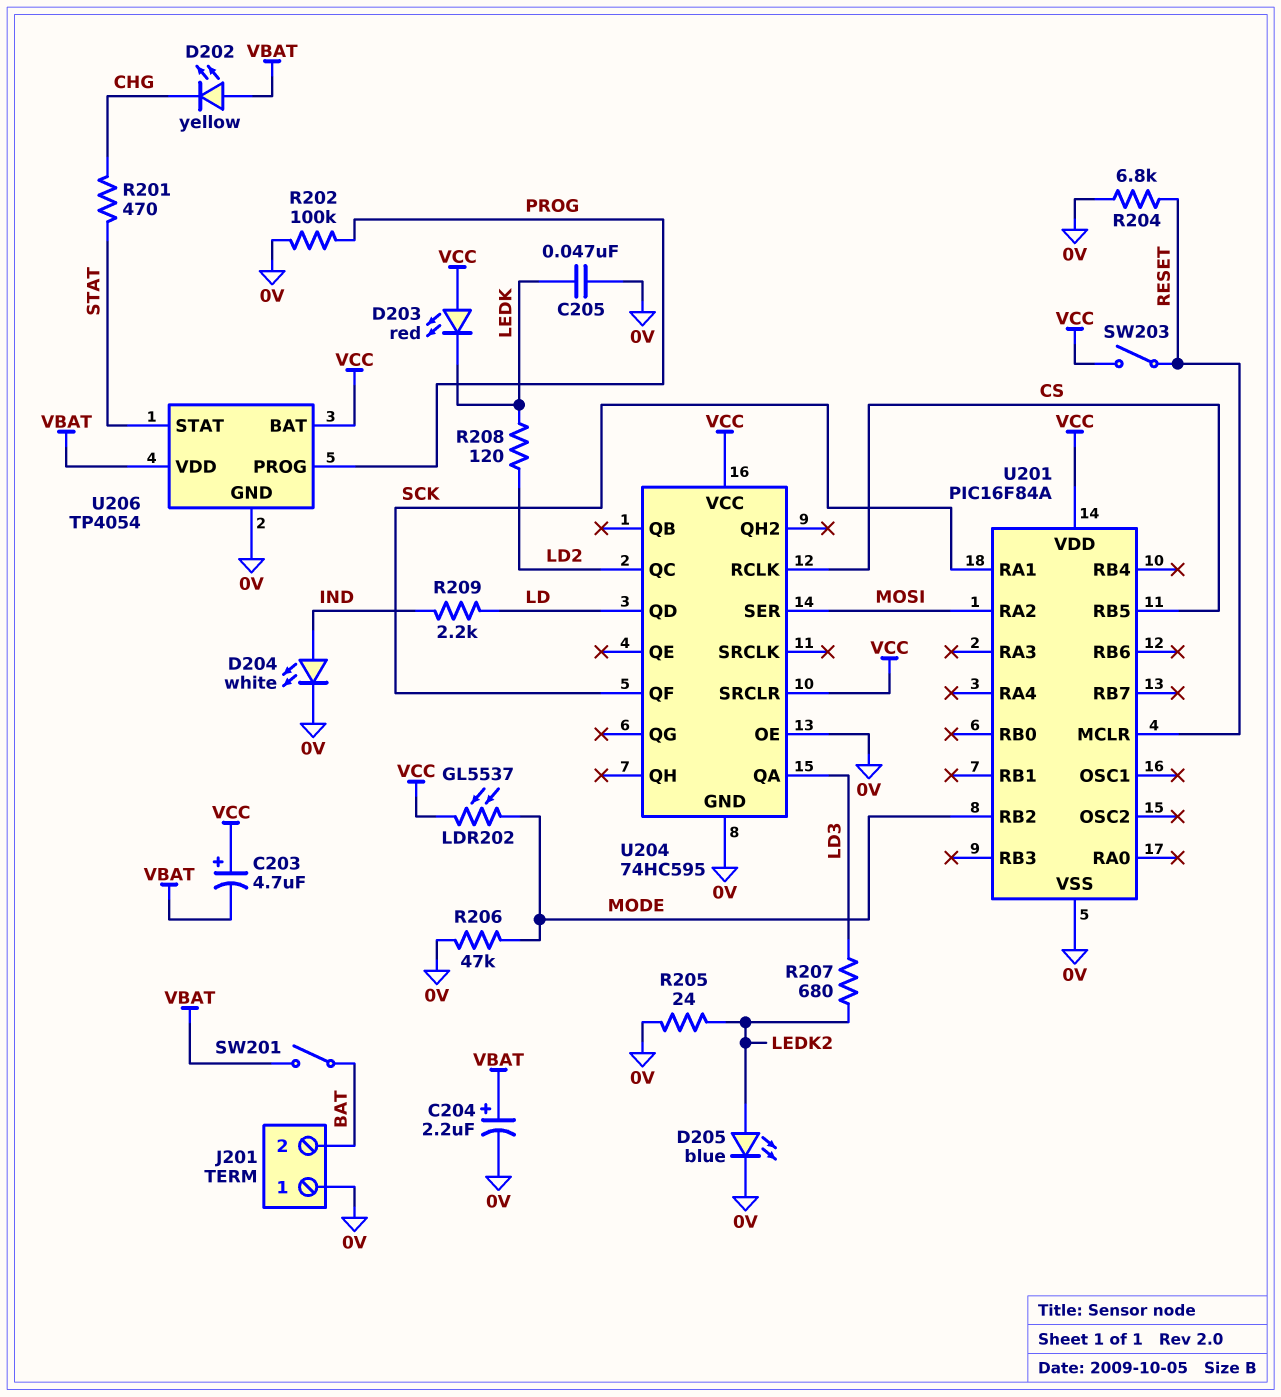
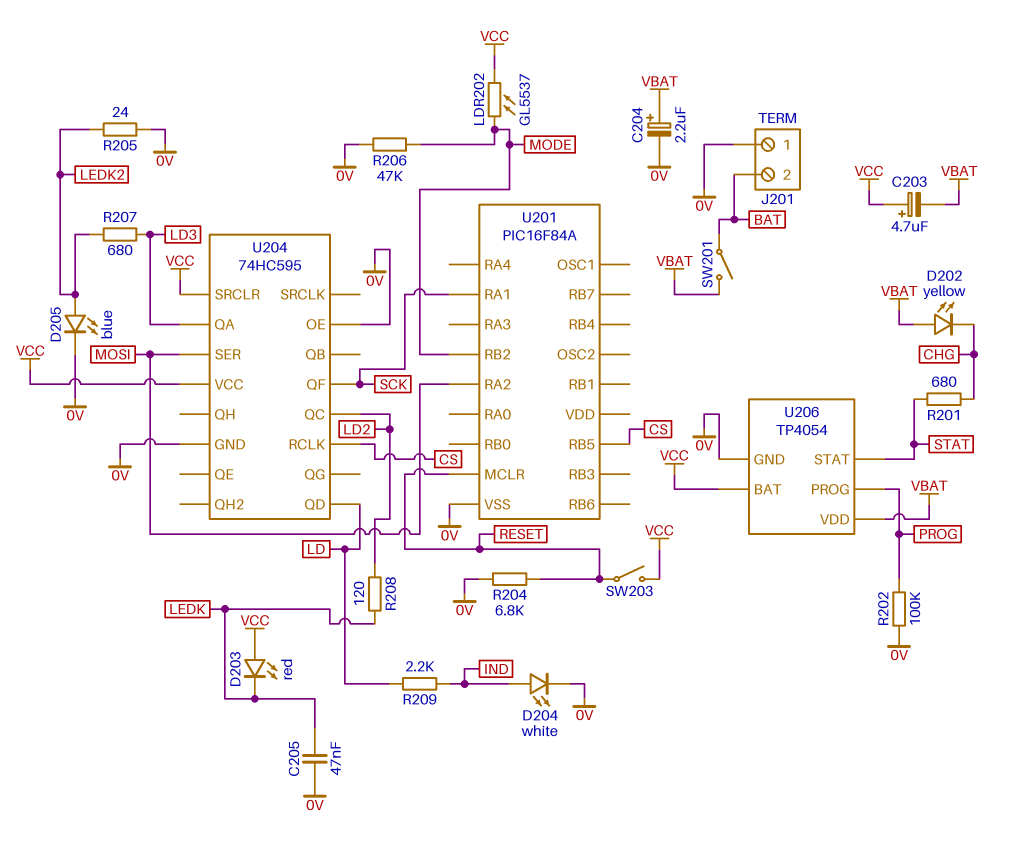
R201: 470 (CHG, STAT) -> 680 (CHG, STAT)
U201 pin VDD: VCC -> none

